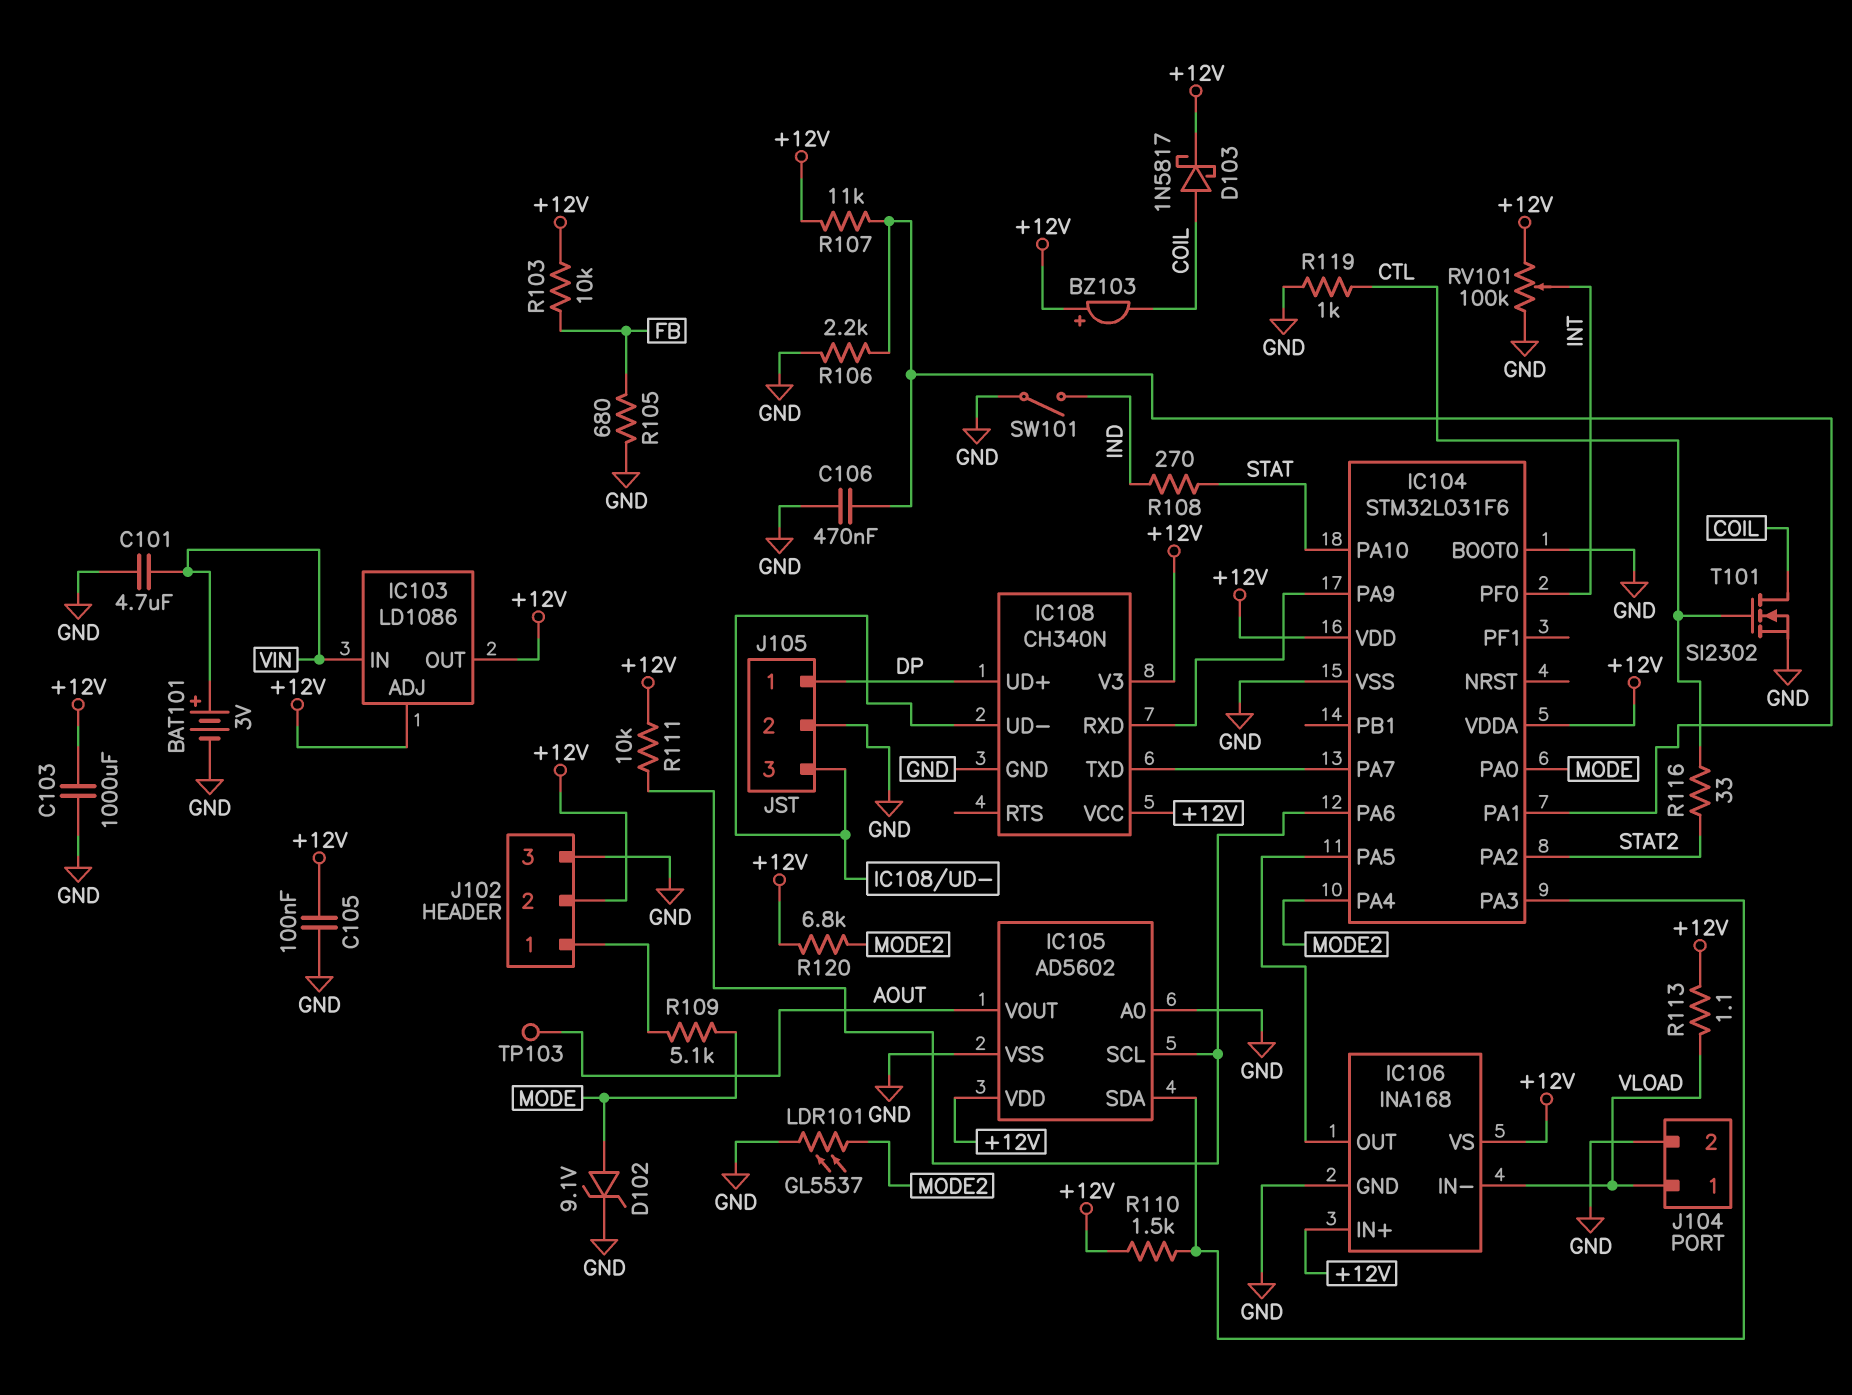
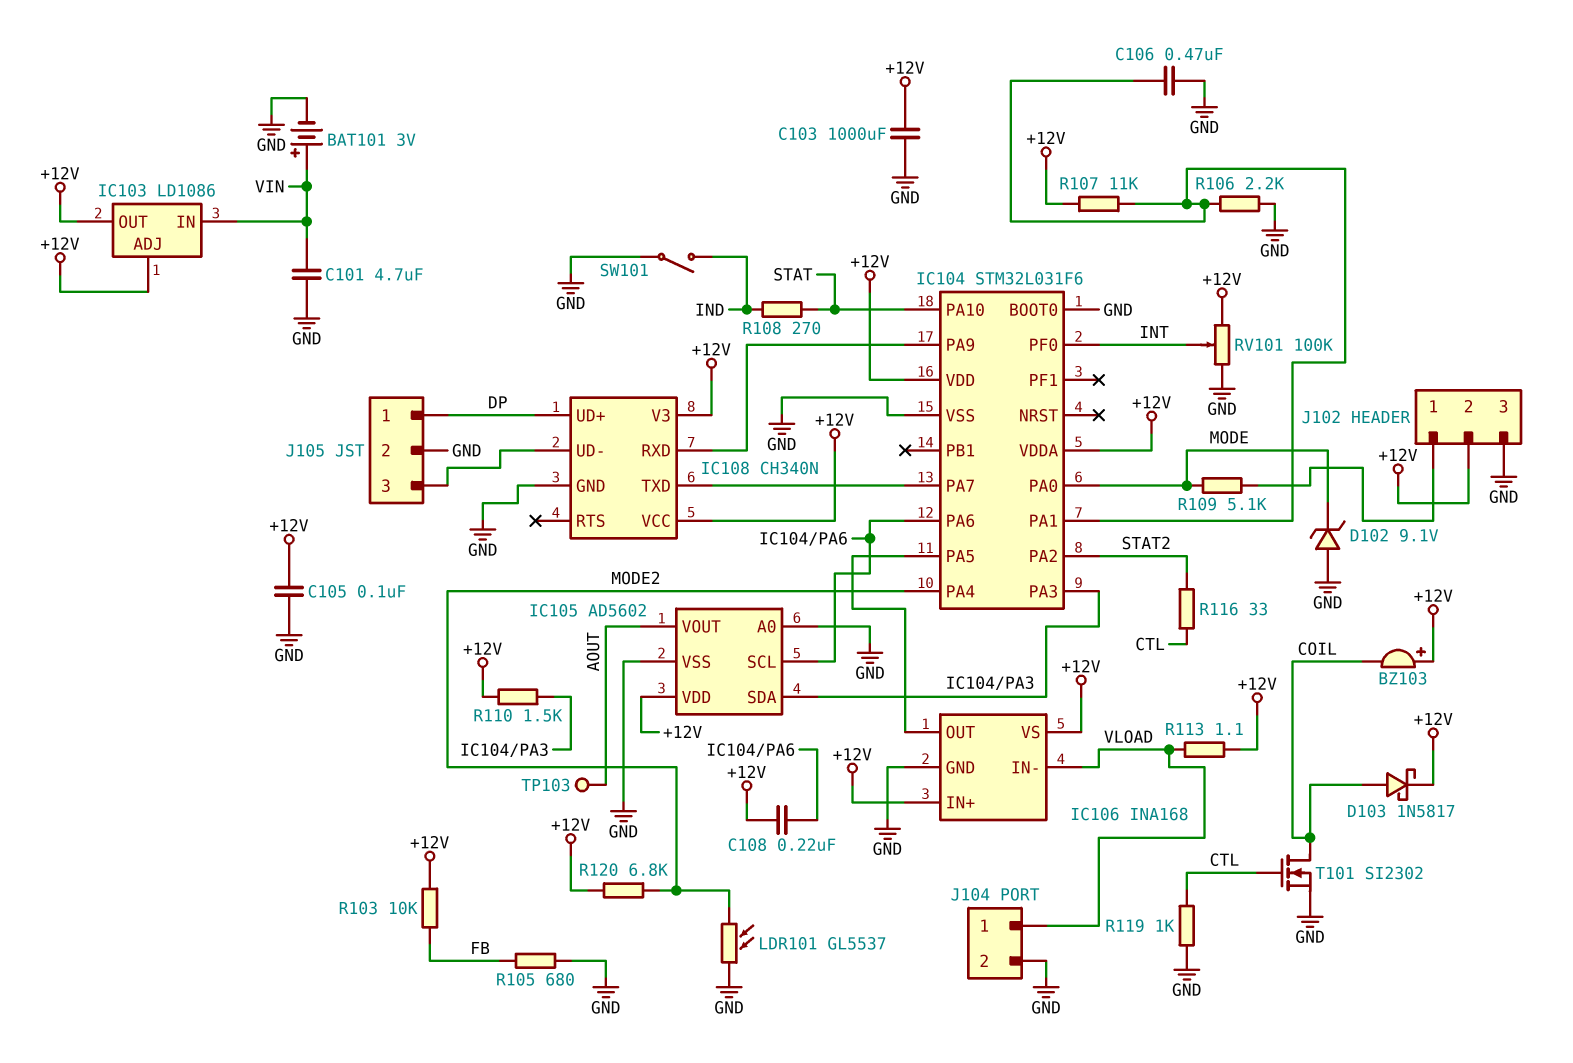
C108: none -> 220nF (+12V, IC104/PA6)
D102: zener 9.1V (A MODE, K GND) -> zener 9.1V (A GND, K MODE)
R111: 10k (+12V, IC104/PA6) -> none

